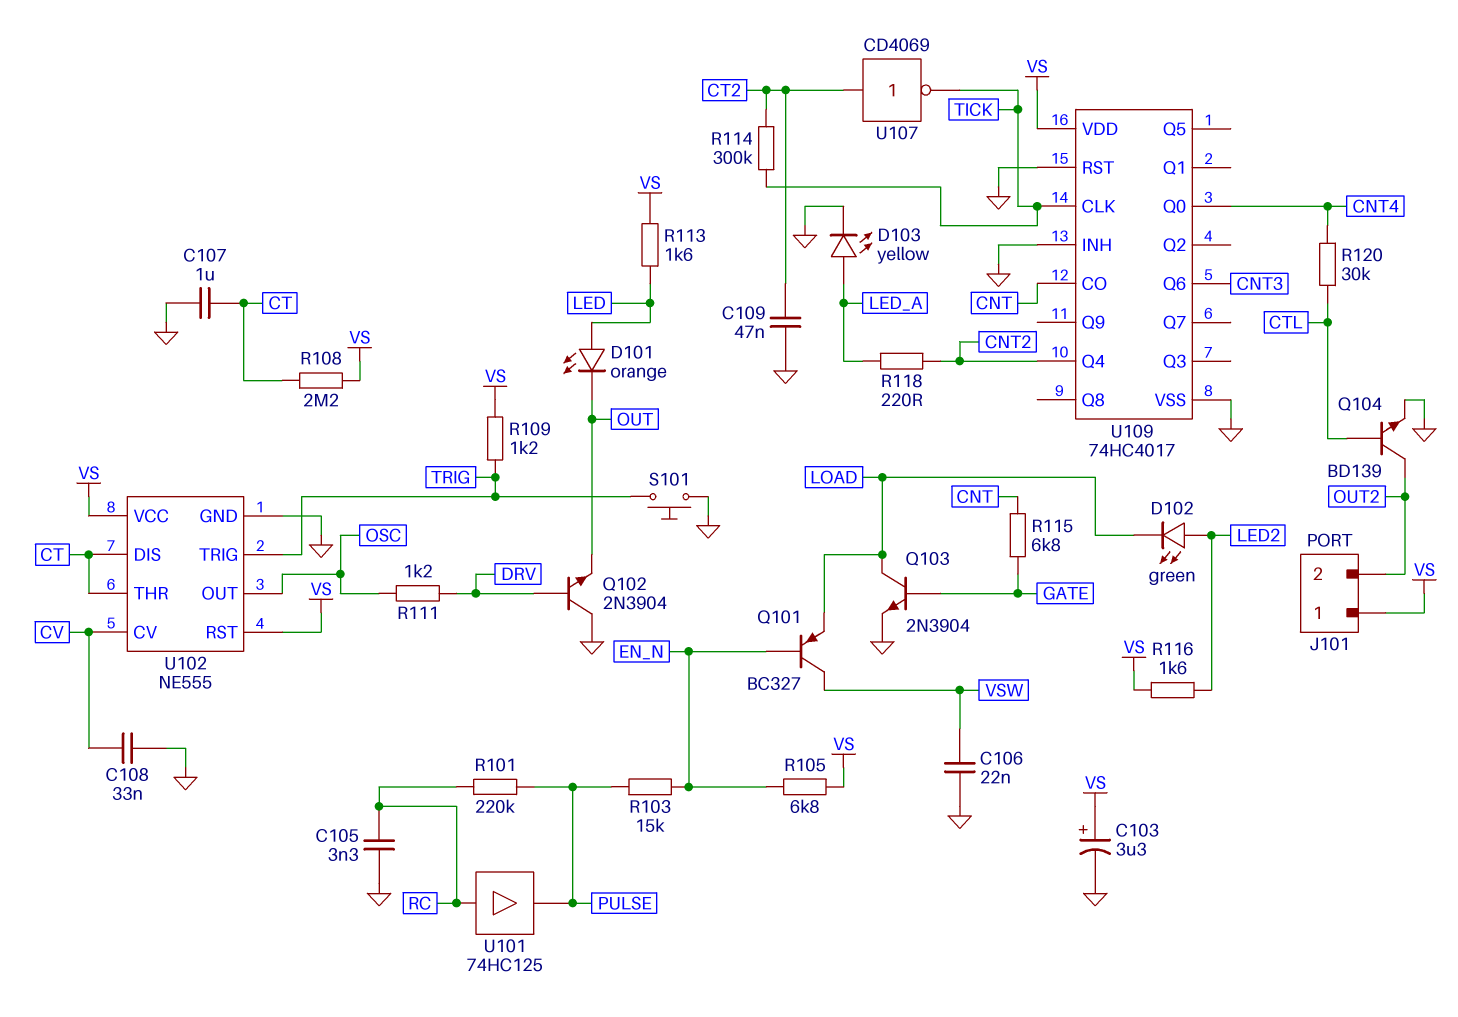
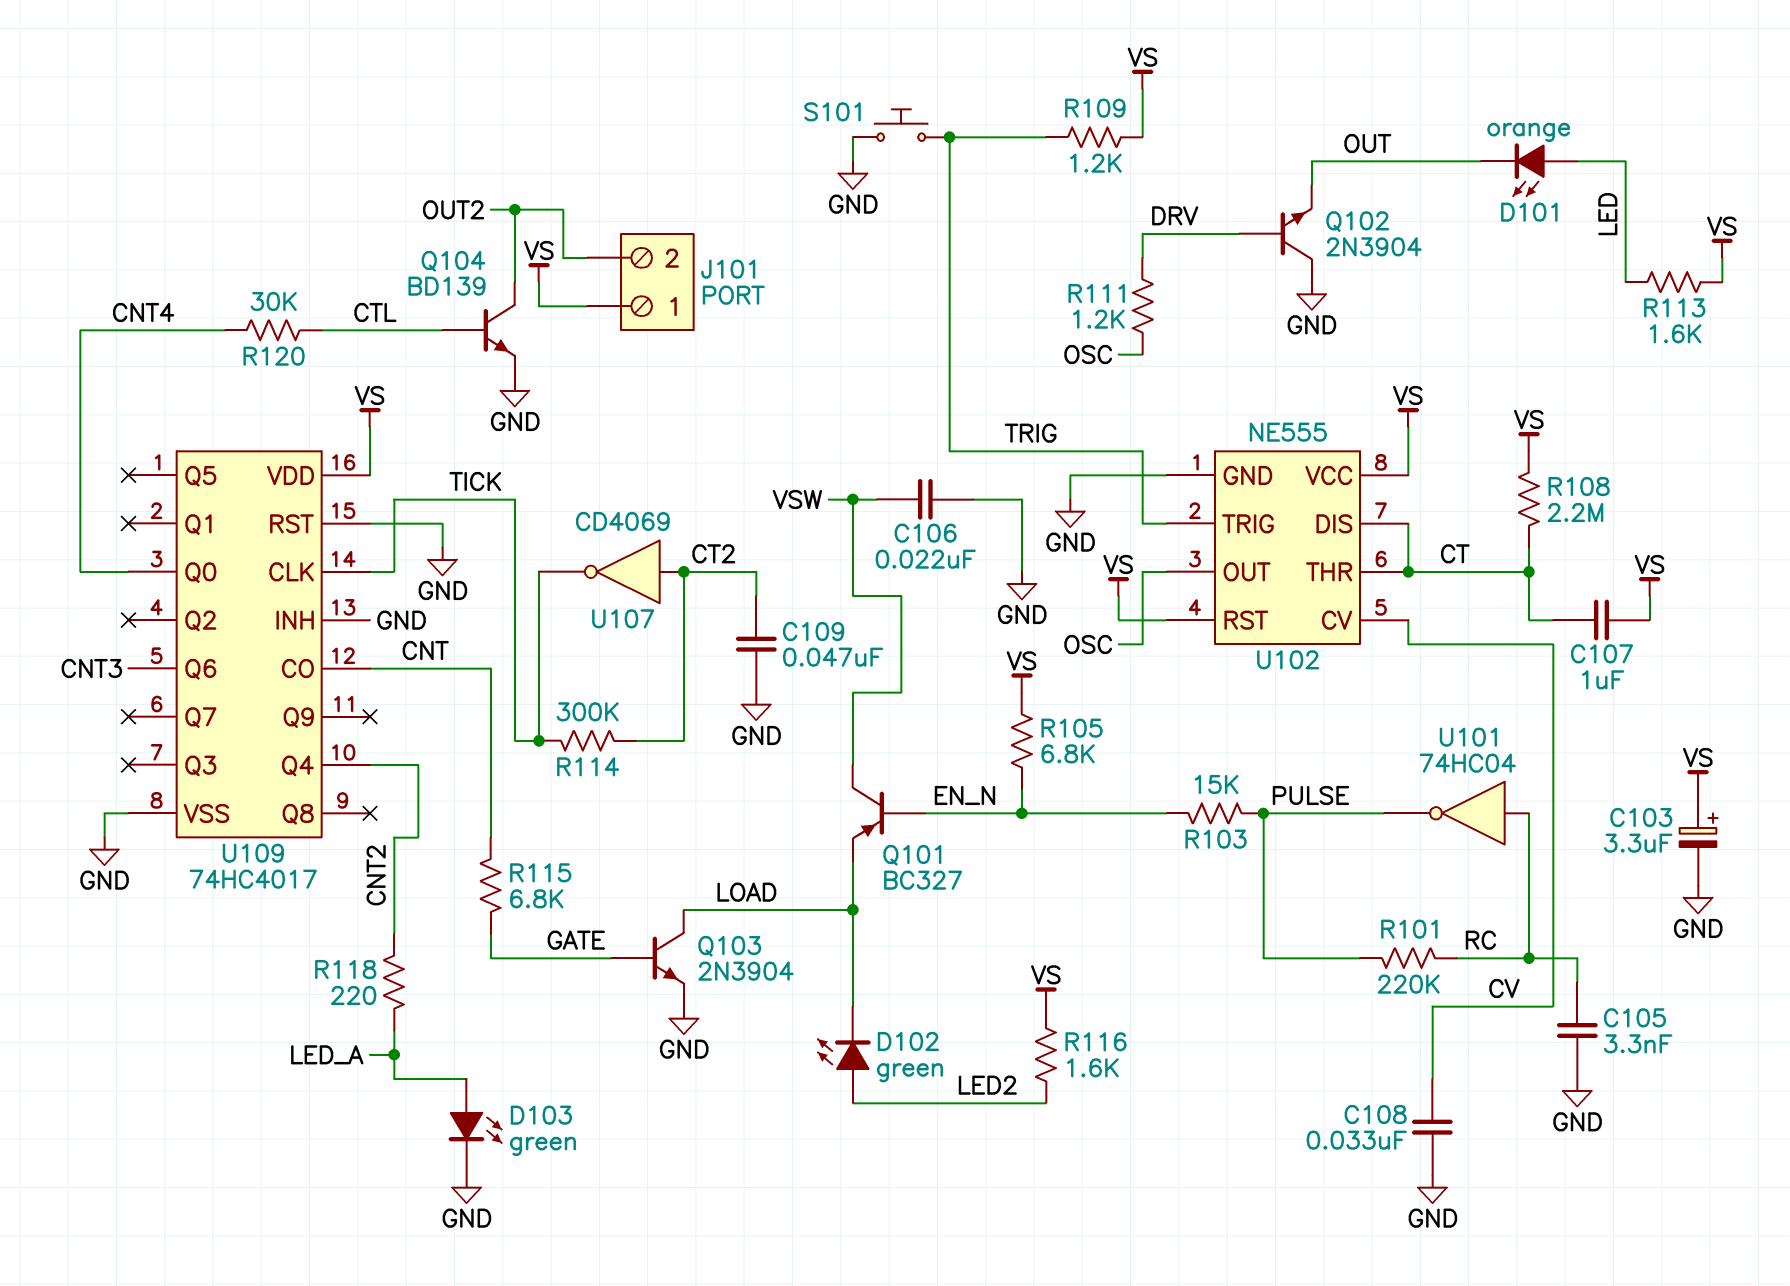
C107: 1uF (CT, GND) -> 1uF (CT, VS)
D103: LED yellow (A LED_A, K GND) -> LED green (A LED_A, K GND)
U101: buffer 74HC125 (in RC, out PULSE) -> NOT 74HC04 (in RC, out PULSE)

